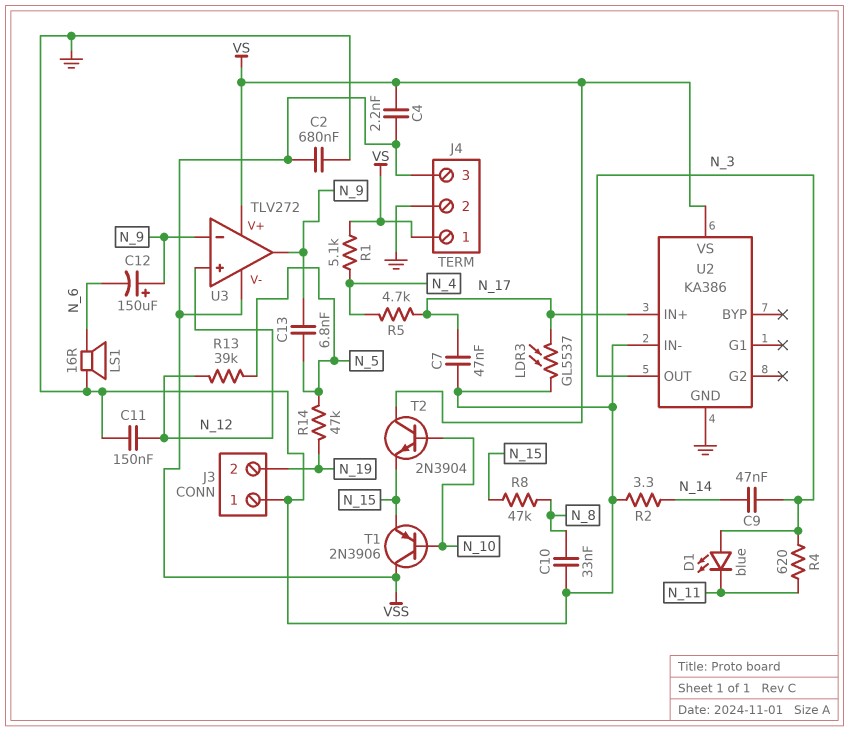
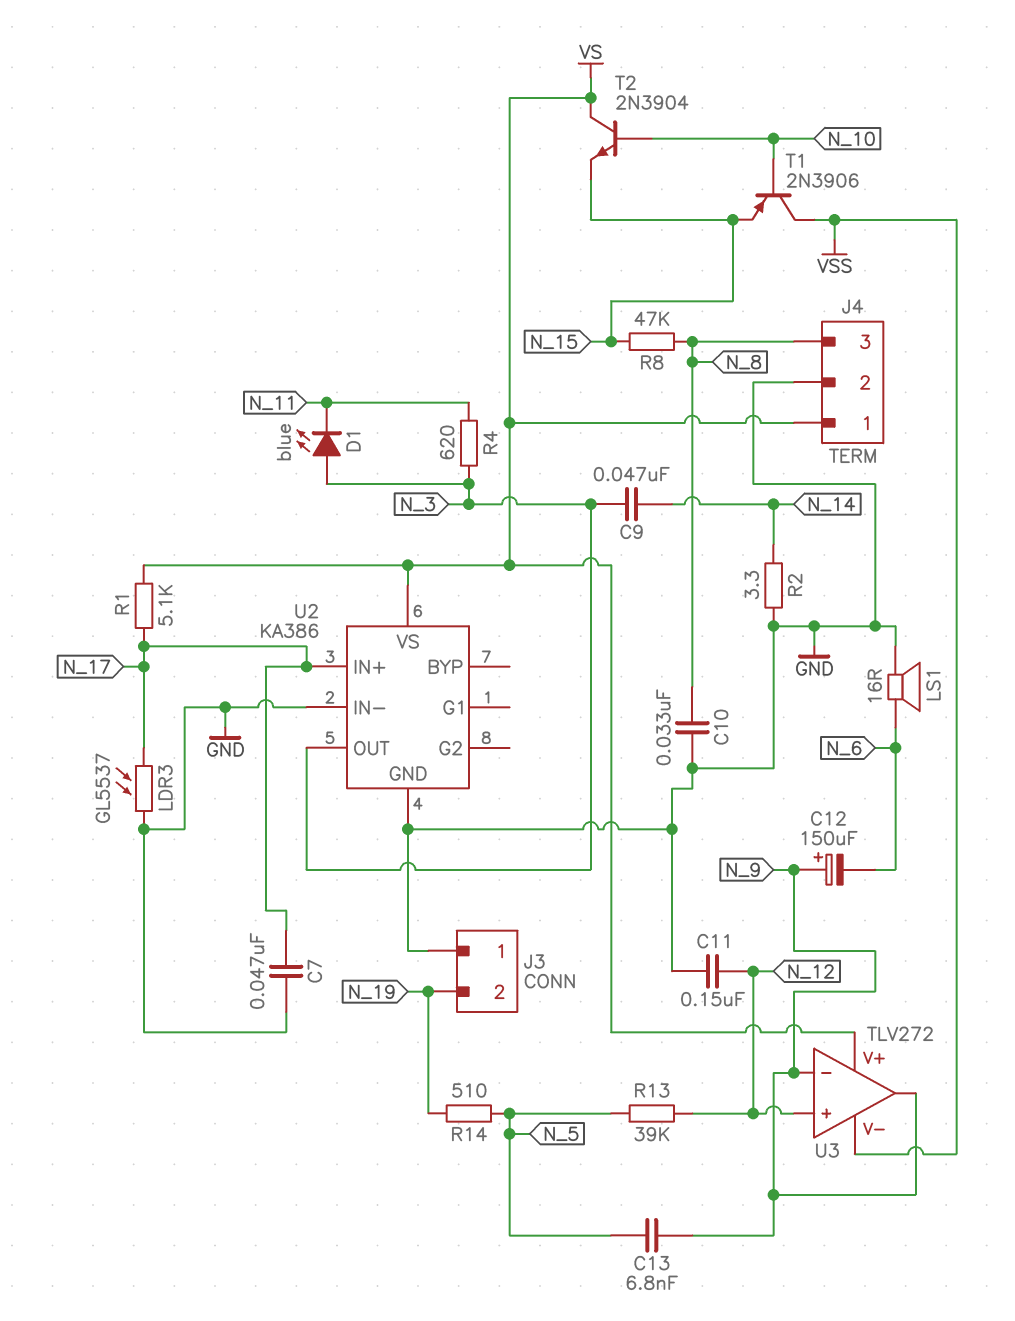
C2: 680nF (GND, VSS) -> none
C4: 2.2nF (VS, VSS) -> none
J4 pin 3: VSS -> N_8
R1: 5.1k (N_4, VS) -> 5.1k (N_17, VS)
R5: 4.7k (N_4, N_17) -> none
R14: 47k (N_5, N_19) -> 510 (N_5, N_19)

